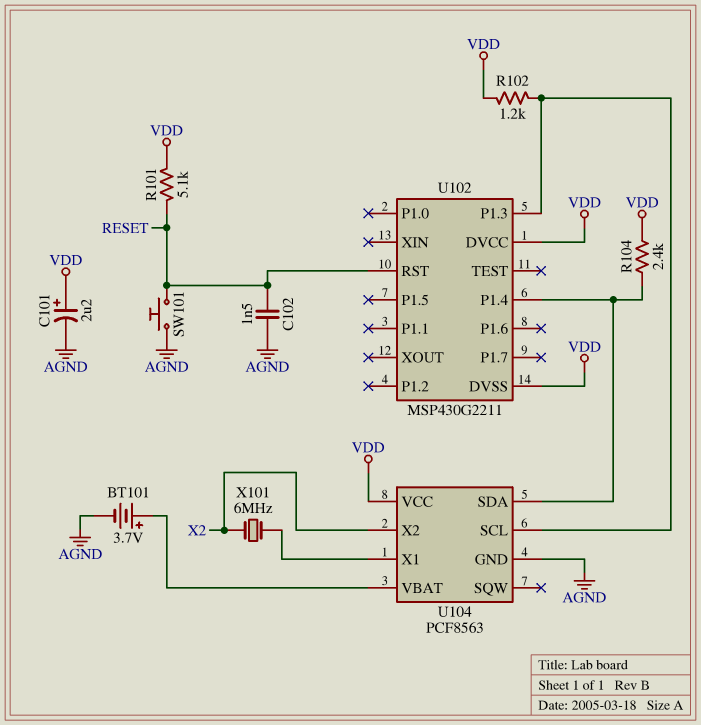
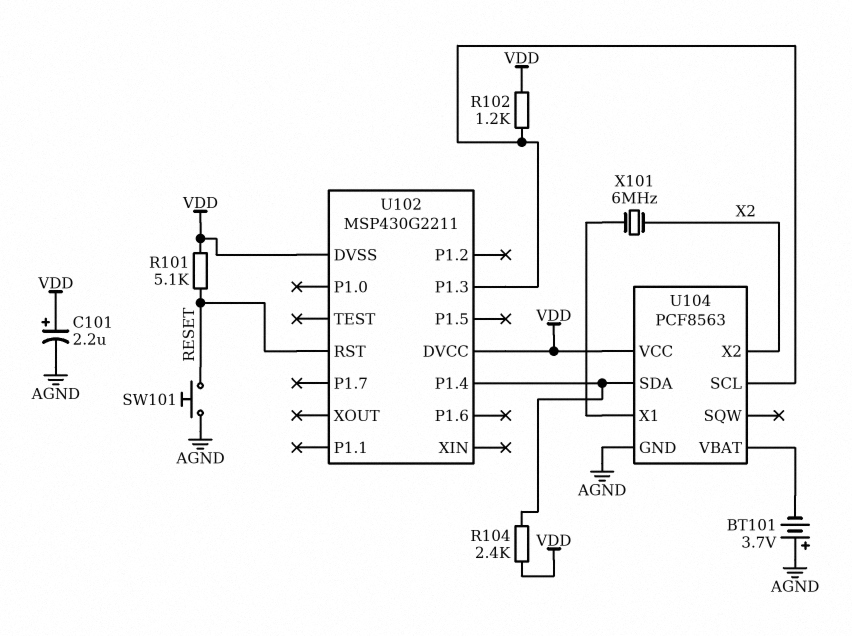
BT101: 3.7V (plus U104/VBAT, minus AGND) -> 3.7V (plus AGND, minus U104/VBAT)
C102: 1.5nF (AGND, RESET) -> none

